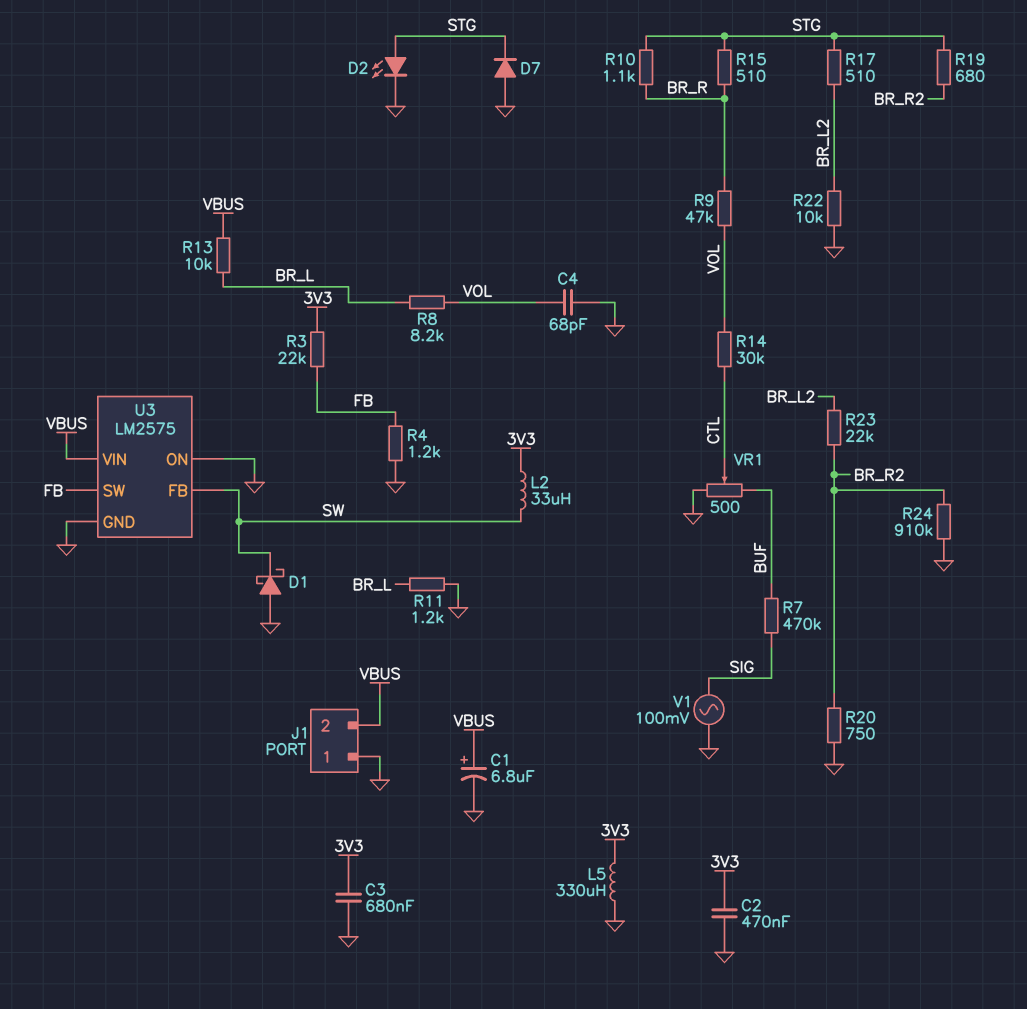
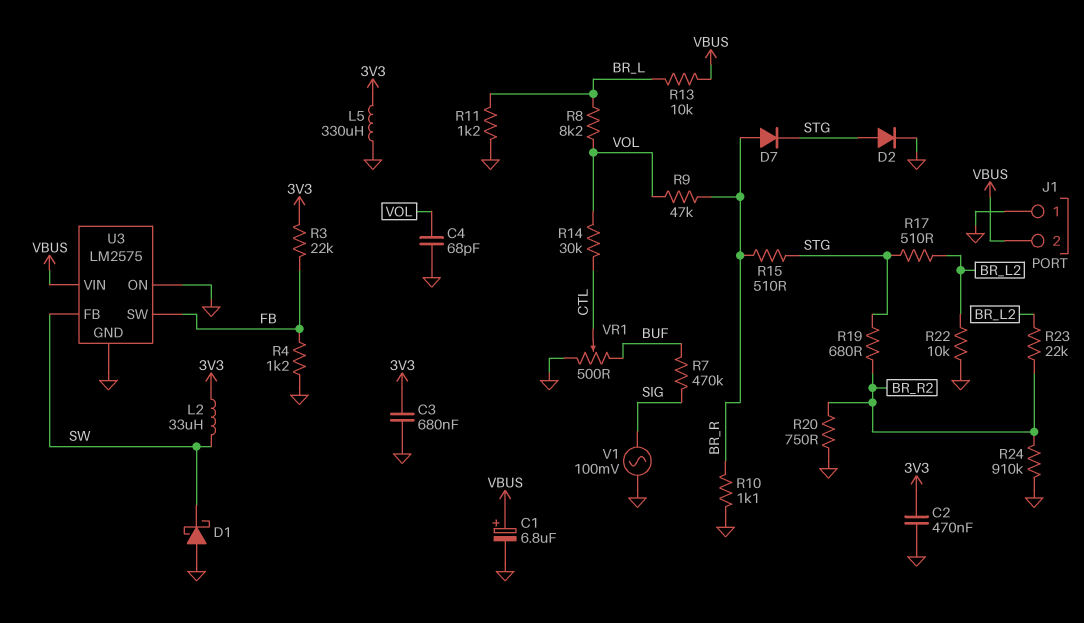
D2: LED (A STG, K GND) -> diode (A STG, K GND)
D7: diode (A GND, K STG) -> diode (A BR_R, K STG)
R10: 1.1k (BR_R, STG) -> 1.1k (BR_R, GND)

